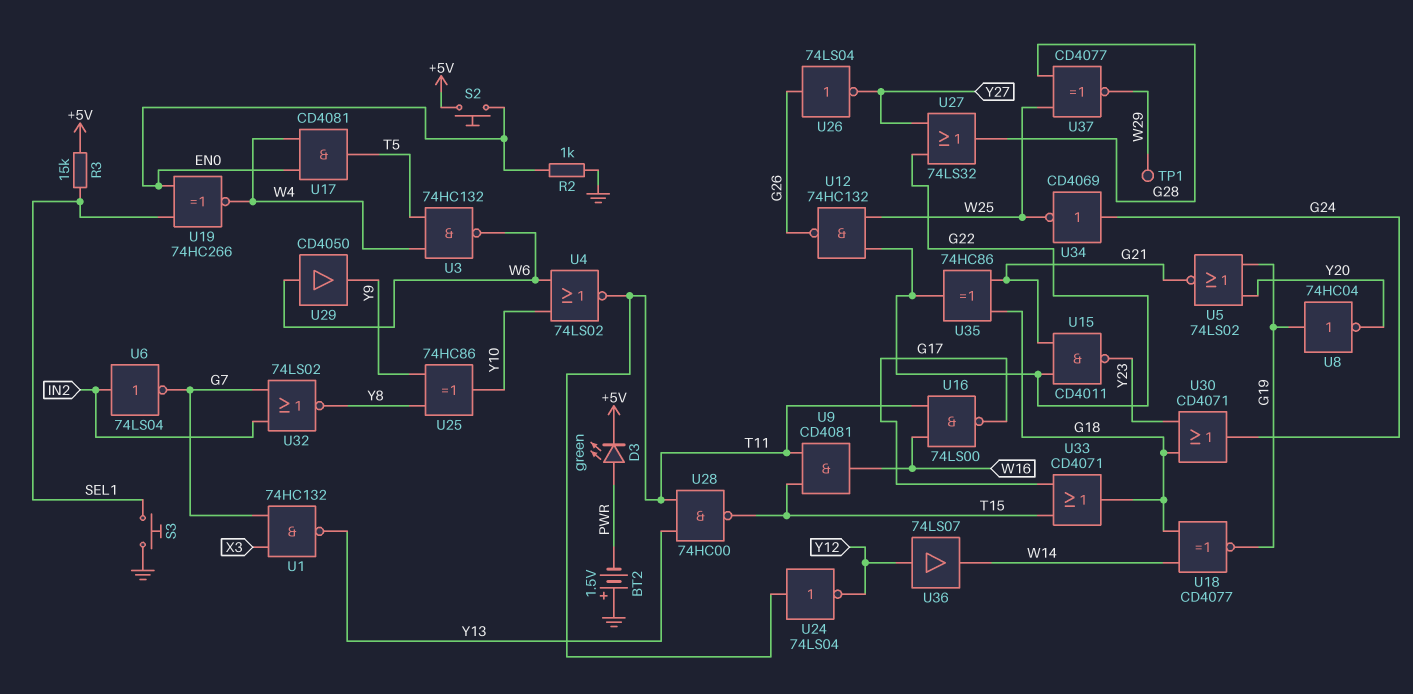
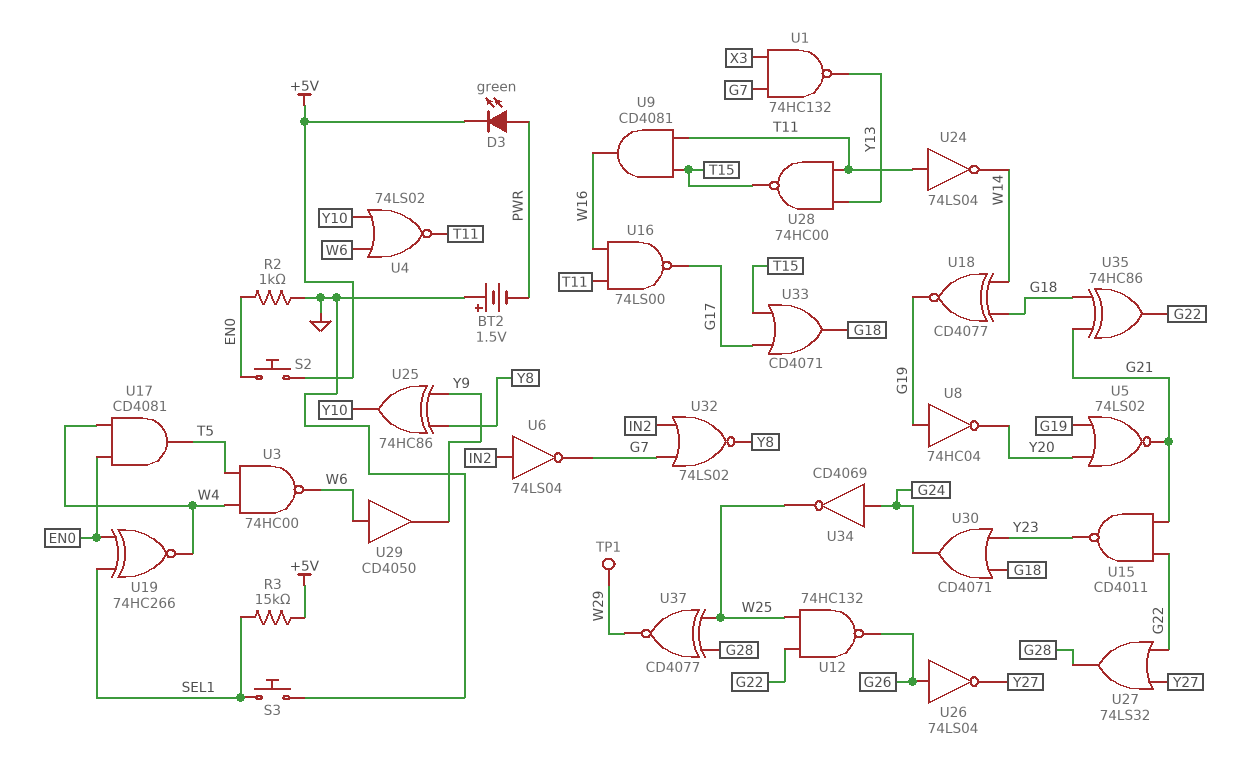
U3: NAND 74HC132 (in T5, in W4, out W6) -> NAND 74HC00 (in T5, in W4, out W6)
U24: NOT 74LS04 (in T11, out Y12) -> NOT 74LS04 (in T11, out W14)
U36: buffer 74LS07 (in Y12, out W14) -> none

